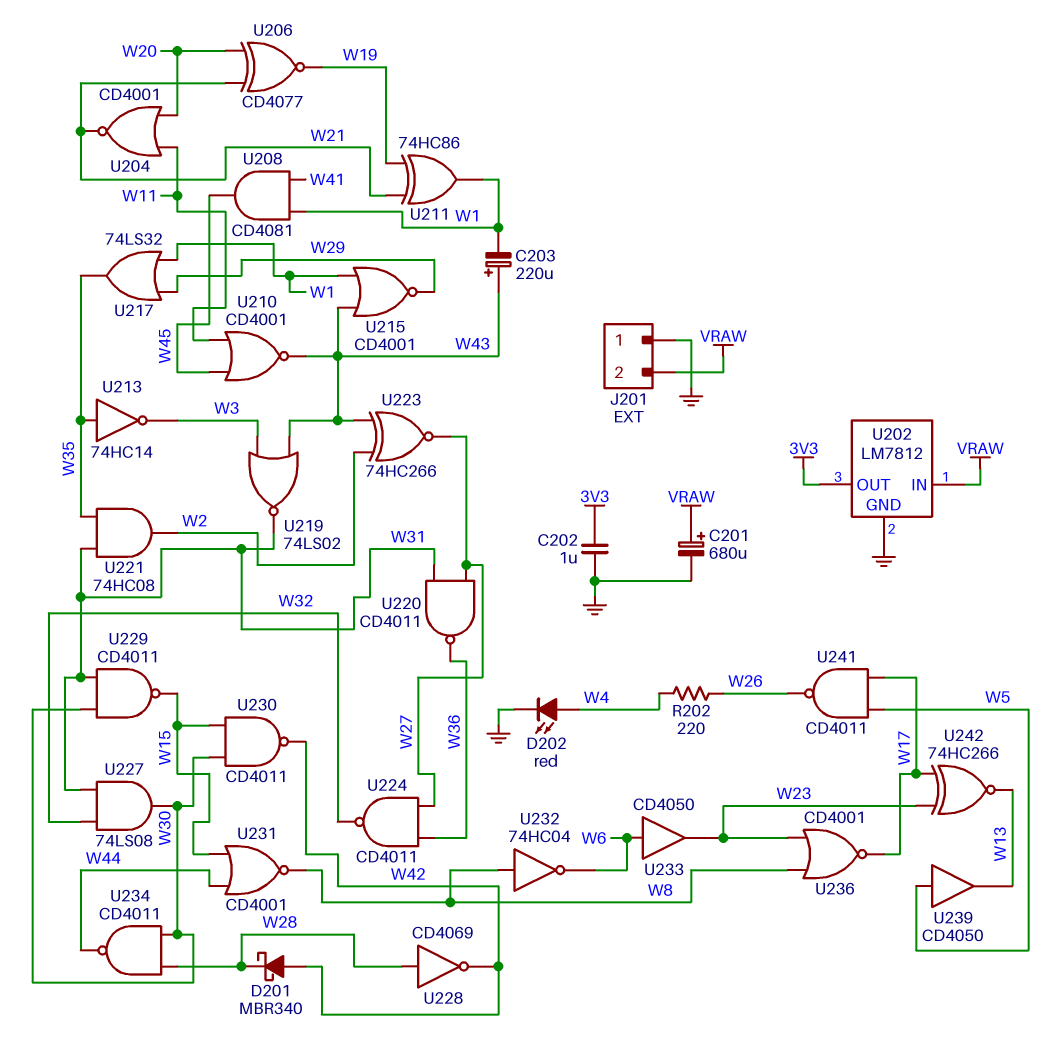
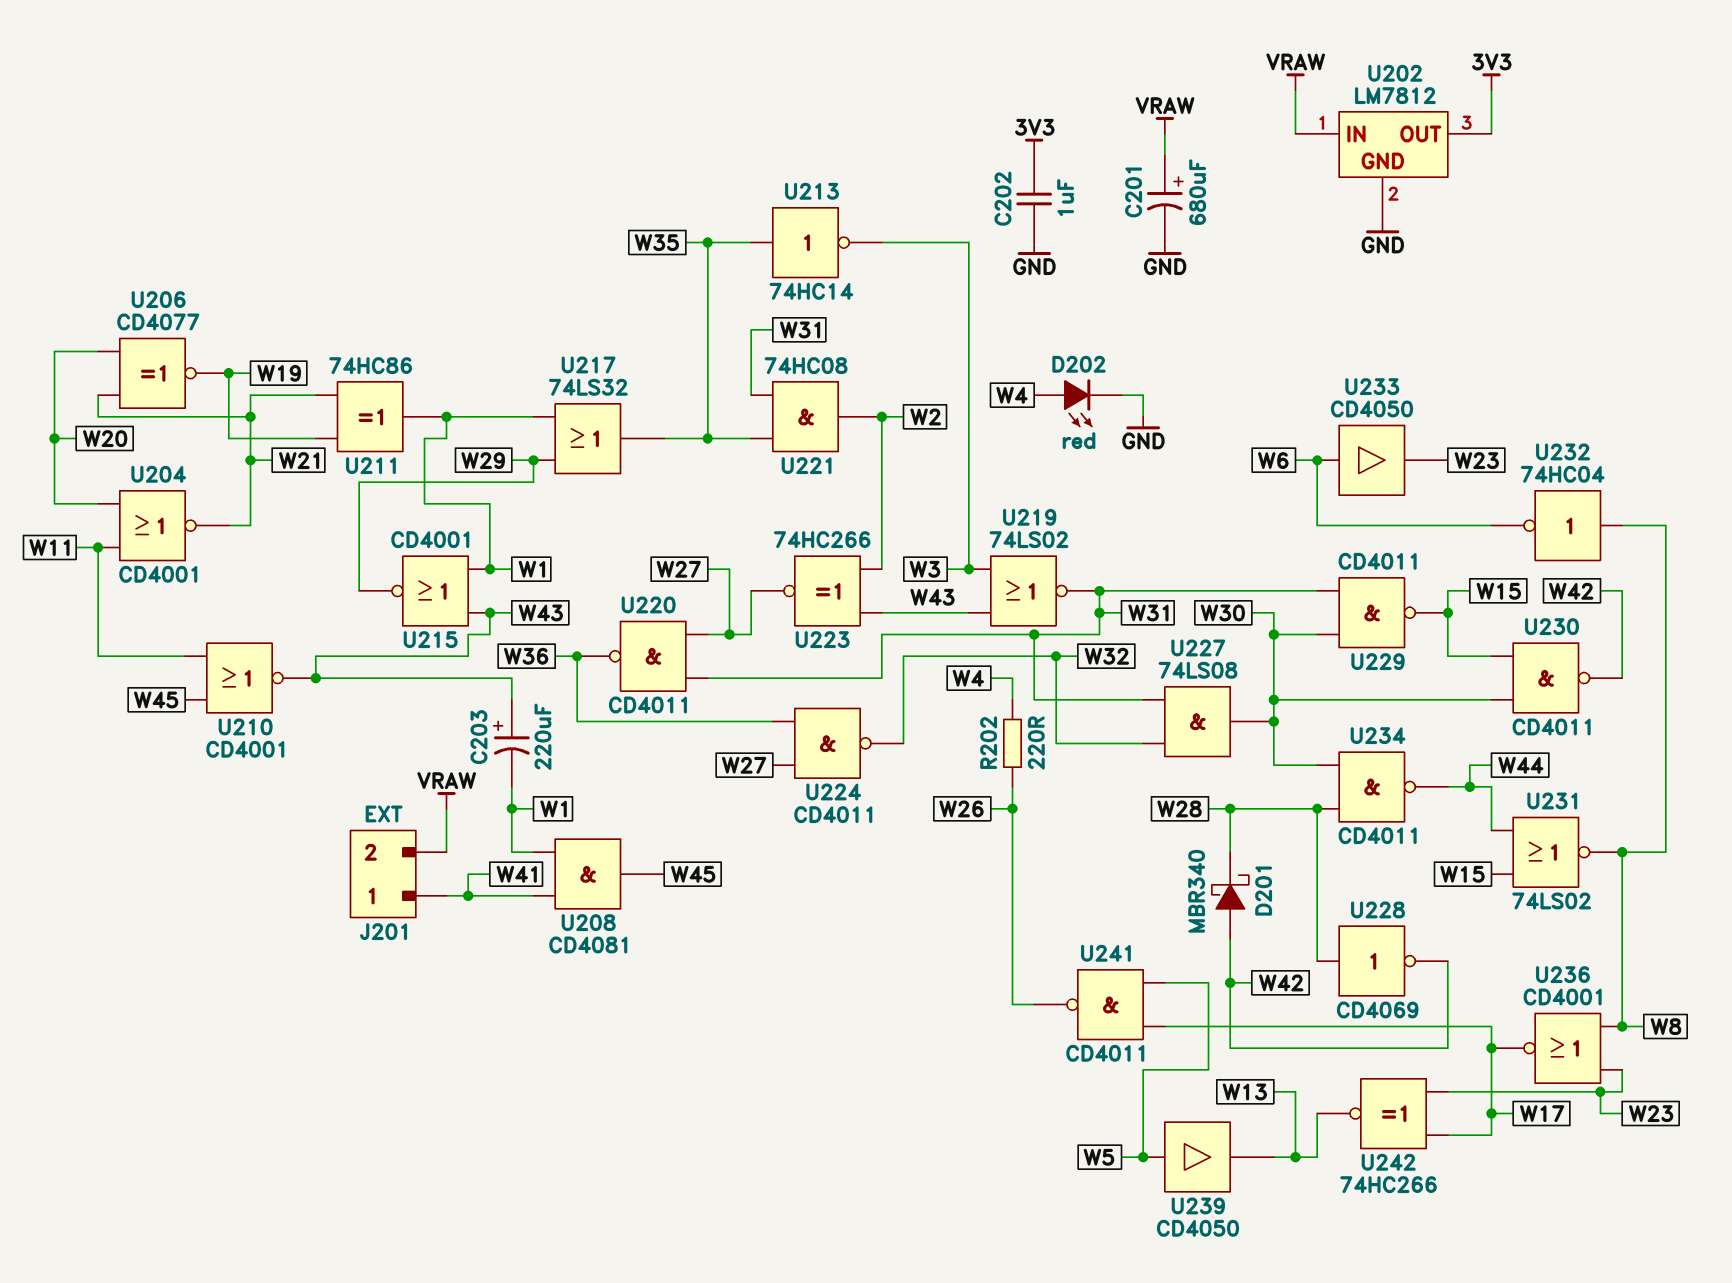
J201 pin 1: GND -> W41
U231: NOR CD4001 (in W15, in W44, out W8) -> NOR 74LS02 (in W15, in W44, out W8)

